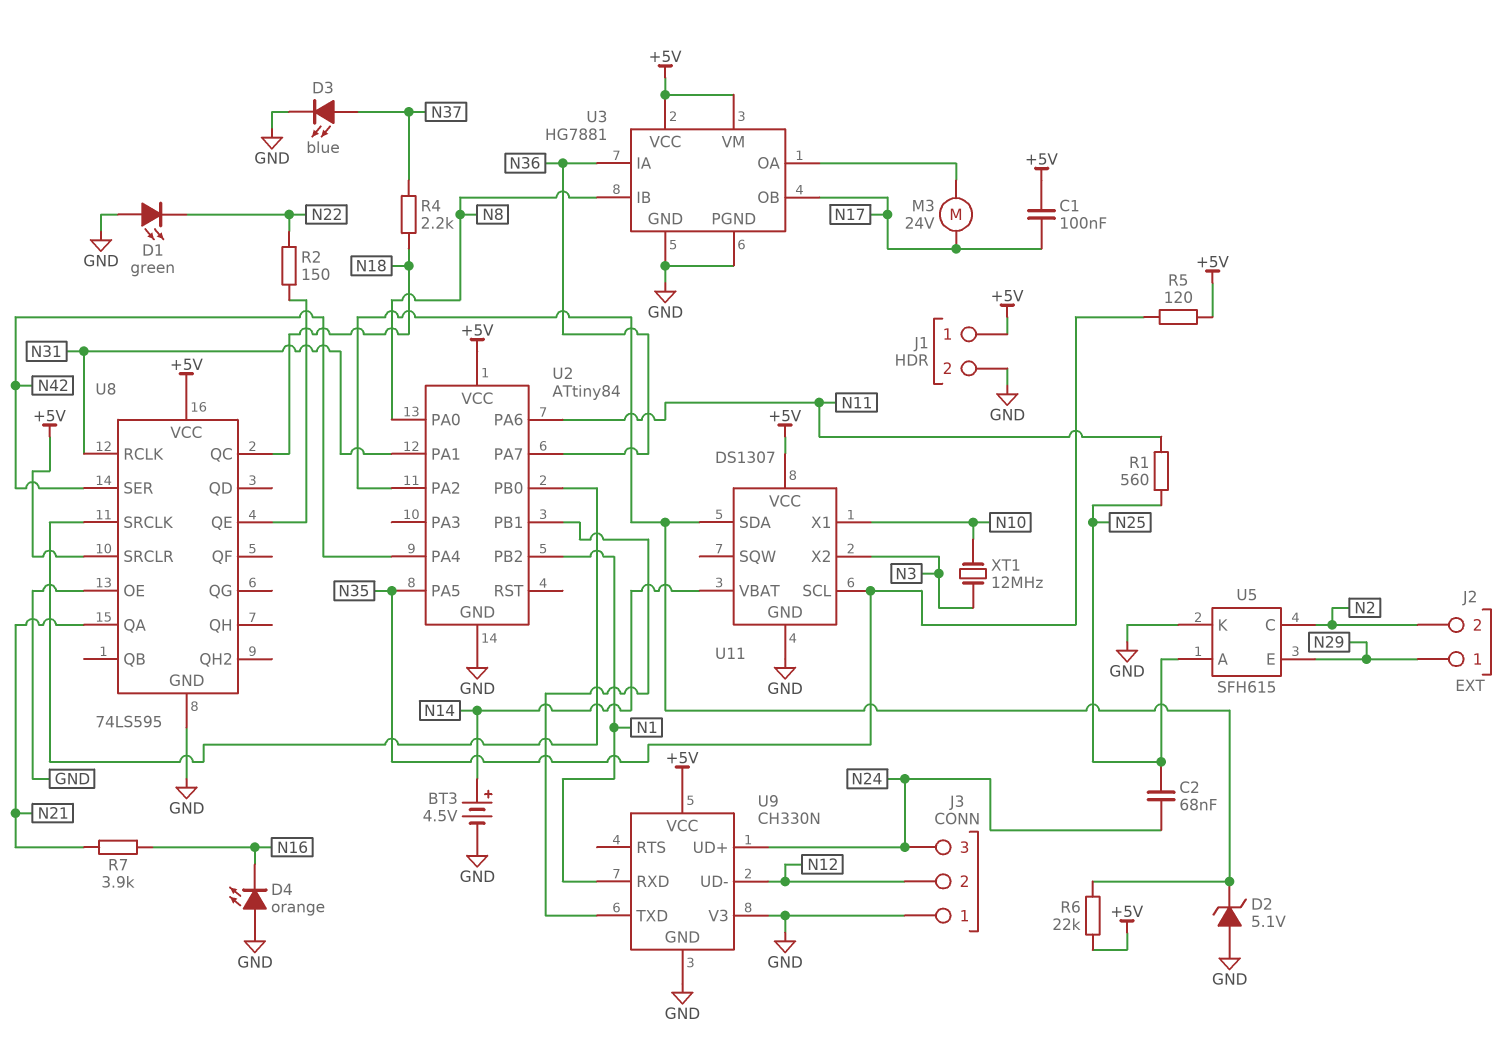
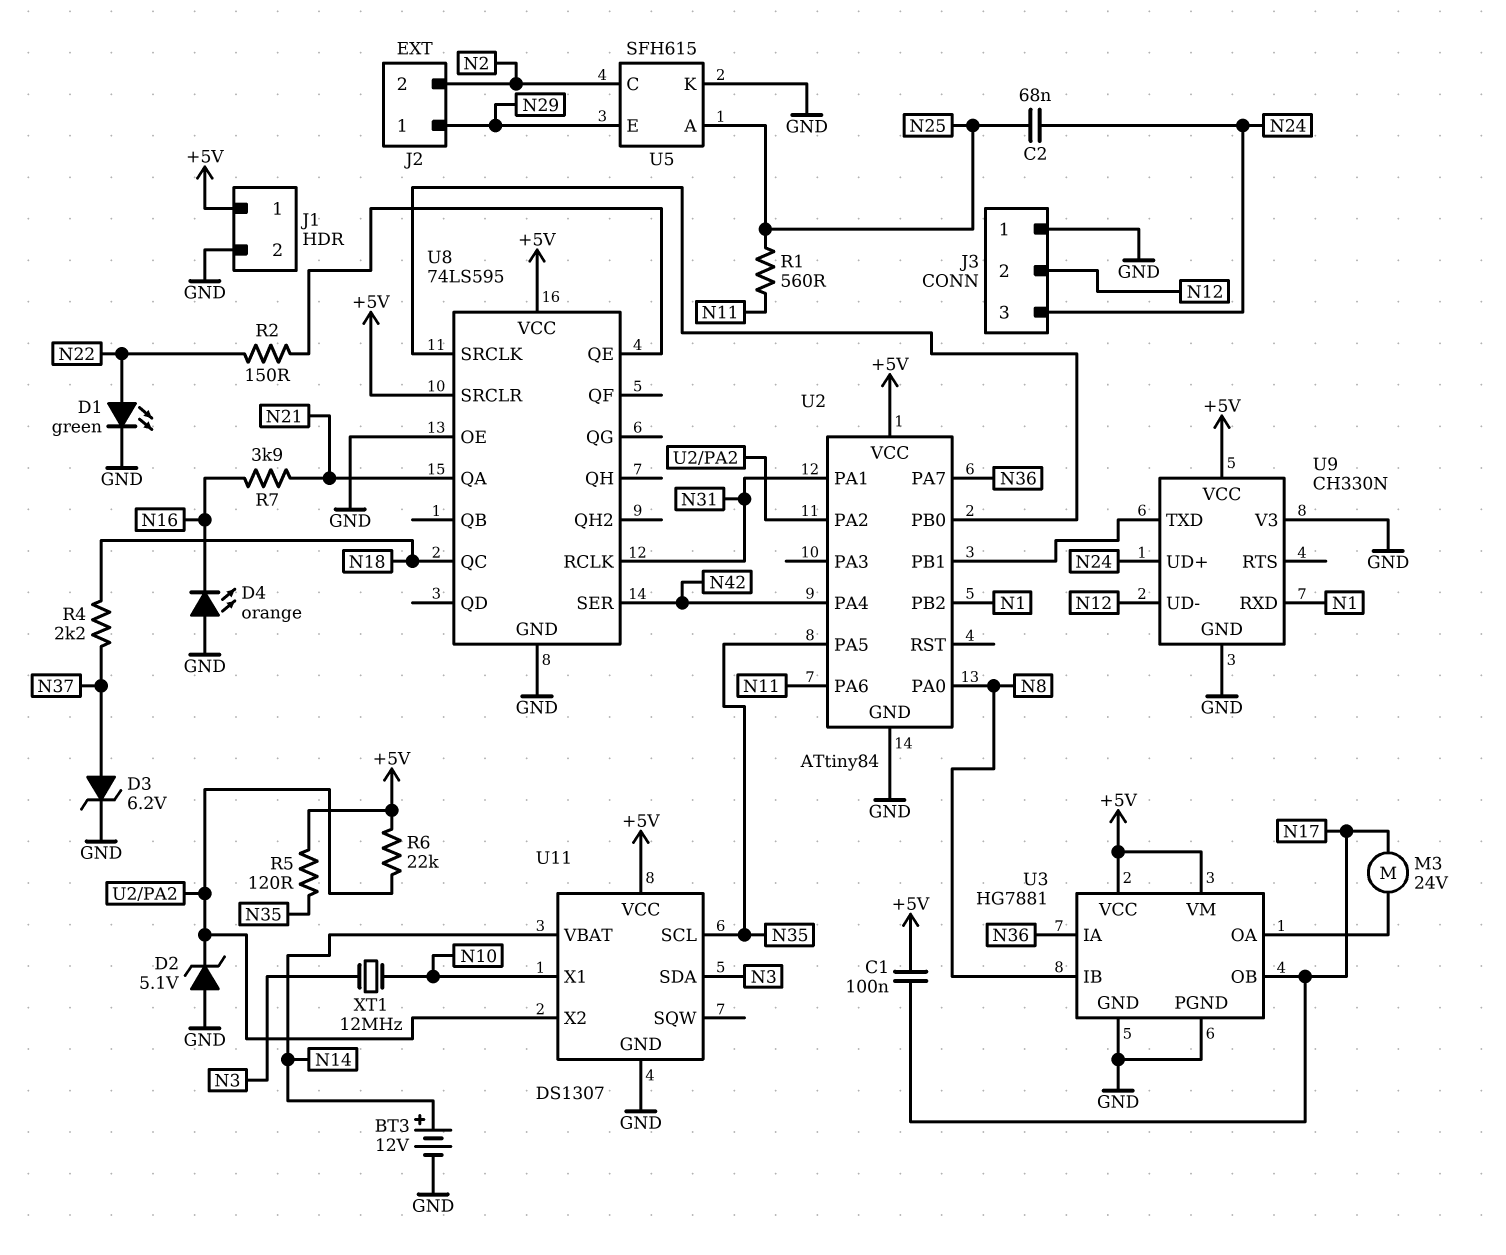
BT3: 4.5V (plus N14, minus GND) -> 12V (plus N14, minus GND)
D1: LED green (A GND, K N22) -> LED green (A N22, K GND)
D3: LED blue (A N37, K GND) -> zener 6.2V (A N37, K GND)
U11 pin SDA: U2/PA2 -> N3
U11 pin X2: N3 -> U2/PA2

